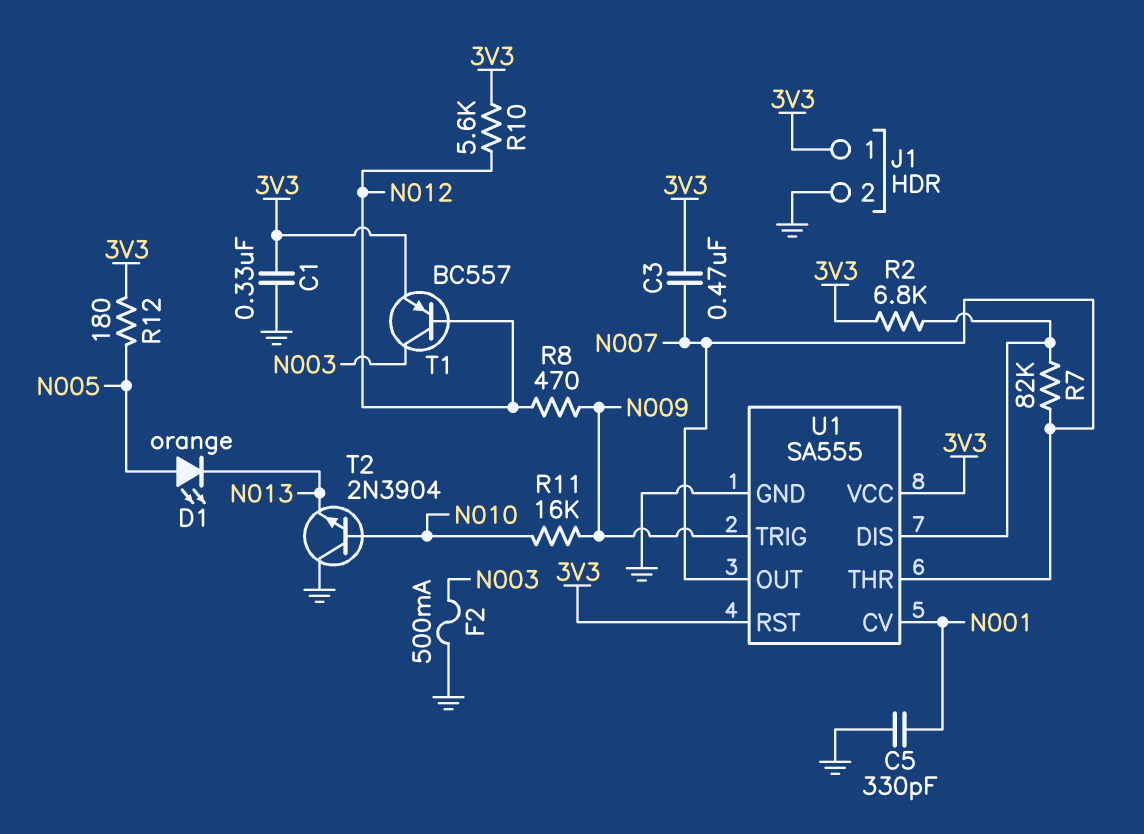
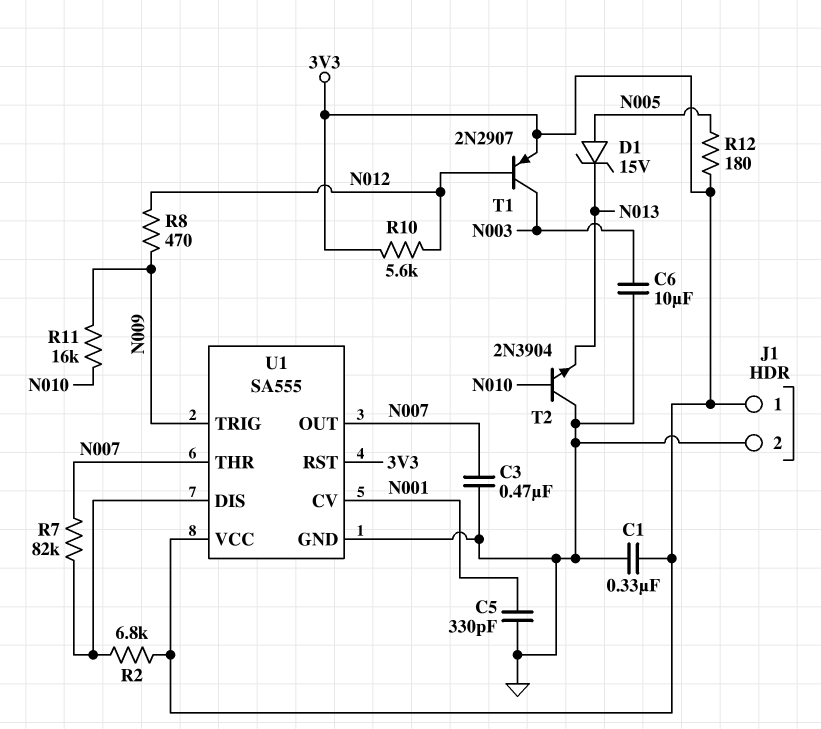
C3: 470nF (3V3, N007) -> 470nF (GND, N007)
C6: none -> 10uF (GND, N003)
D1: LED orange (A N005, K N013) -> zener 15V (A N005, K N013)
F2: 500mA (GND, N003) -> none
T1: PNP BC557 (B N012, C N003, E 3V3) -> PNP 2N2907 (B N012, C N003, E 3V3)

